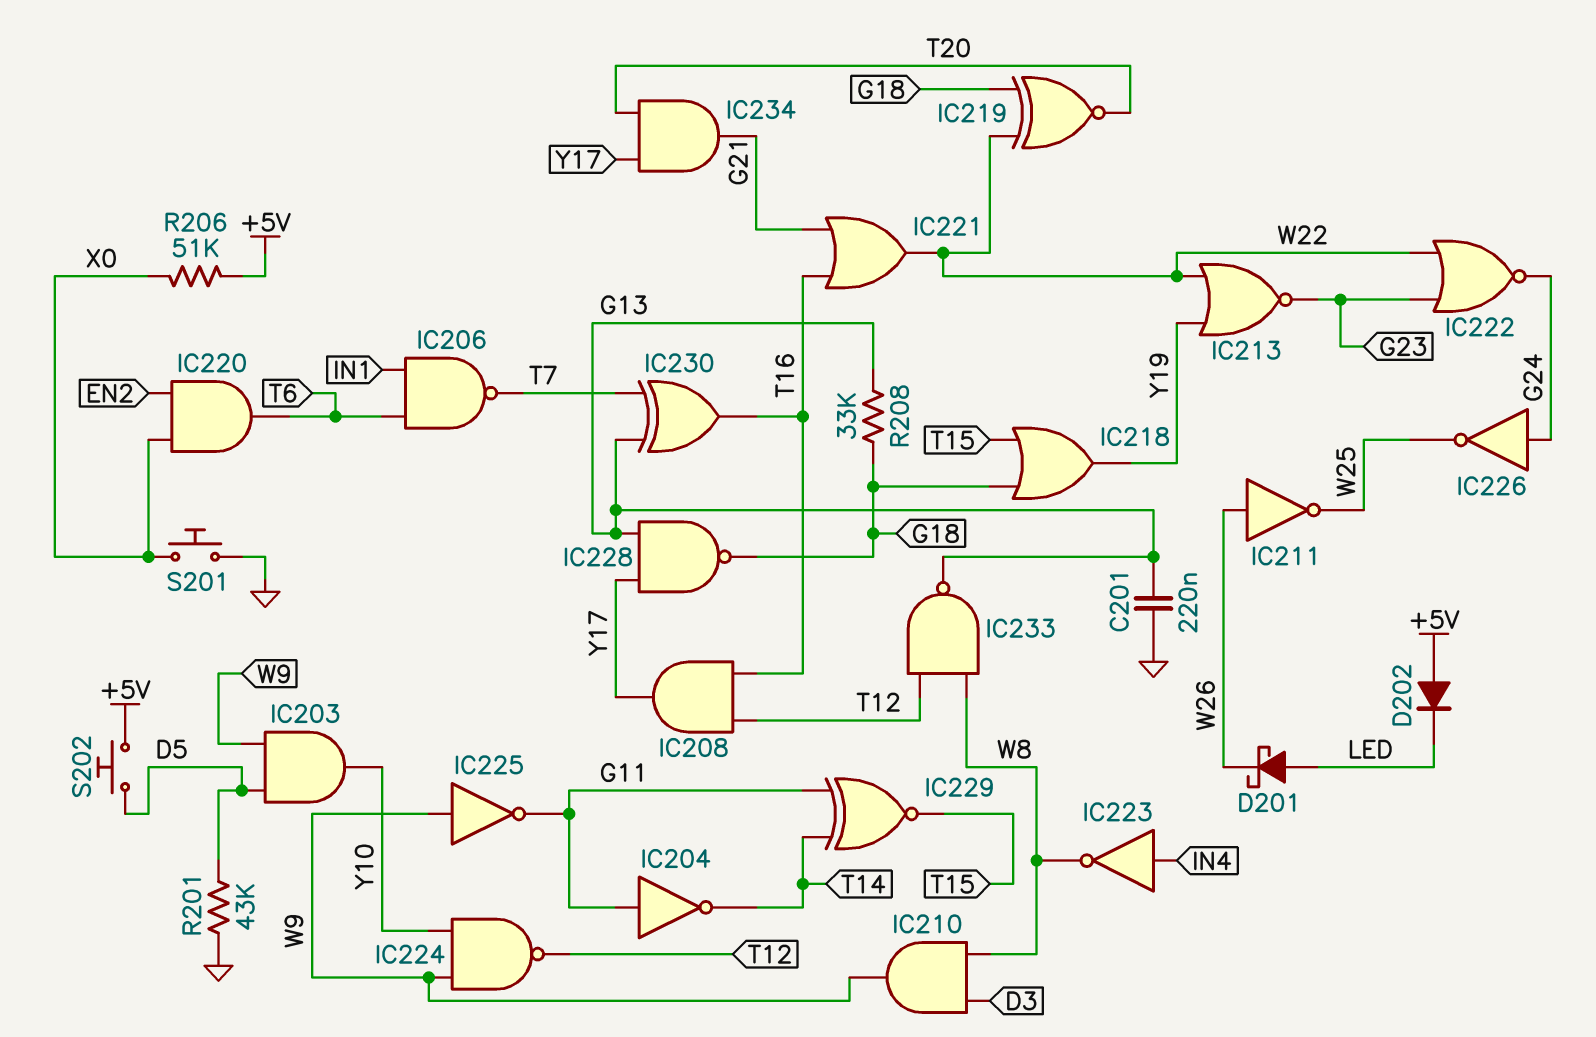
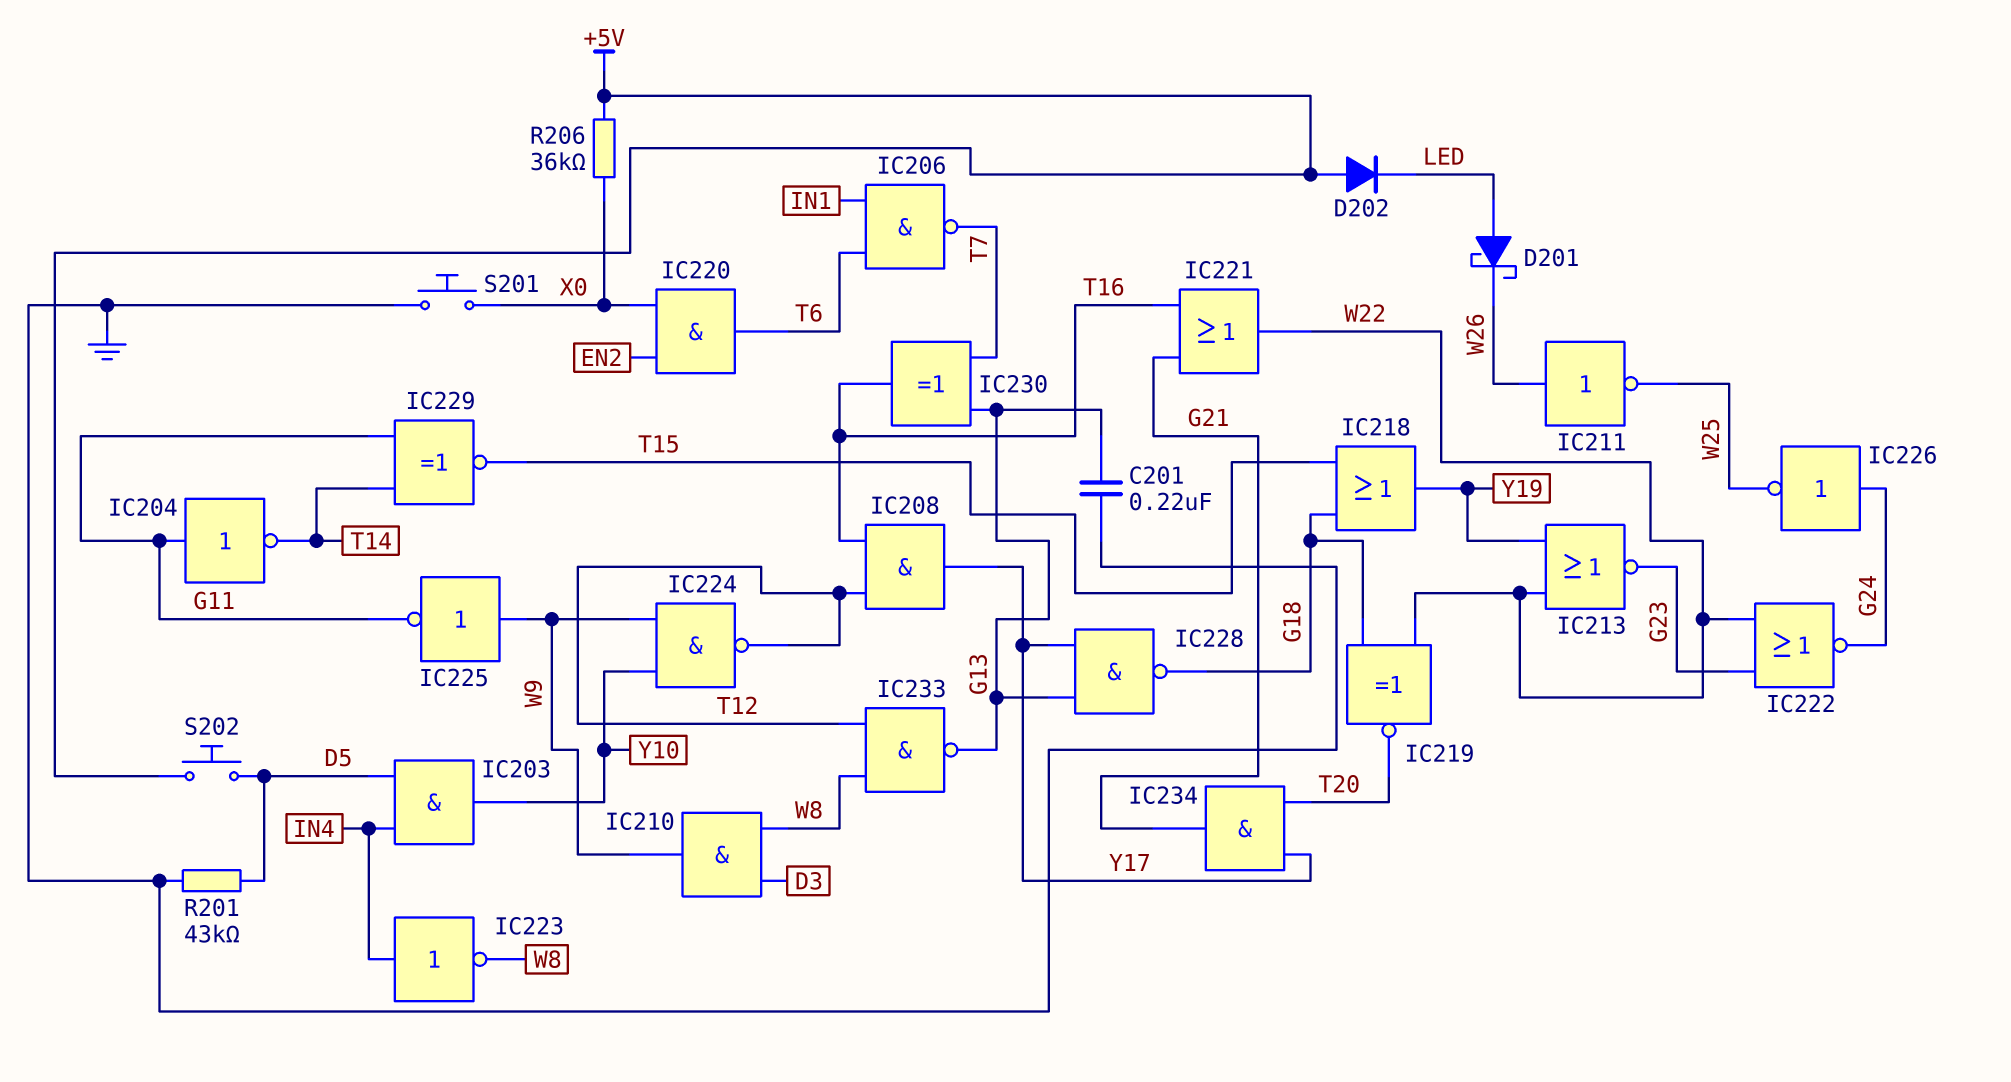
IC203: AND (in D5, in W9, out Y10) -> AND (in D5, in IN4, out Y10)
R206: 51k (+5V, X0) -> 36k (+5V, X0)
R208: 33k (G13, G18) -> none

